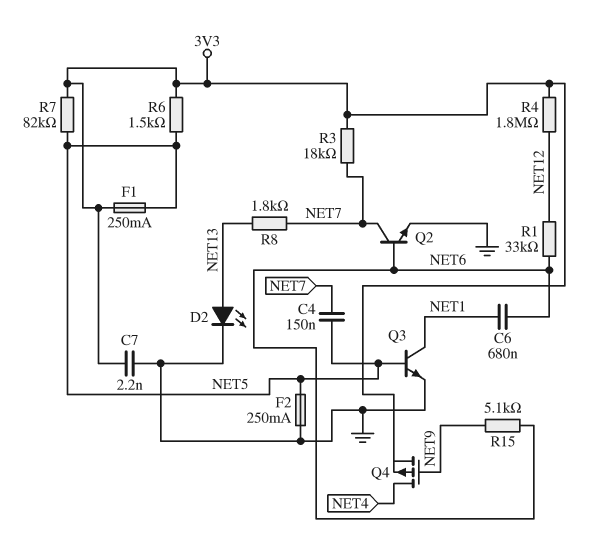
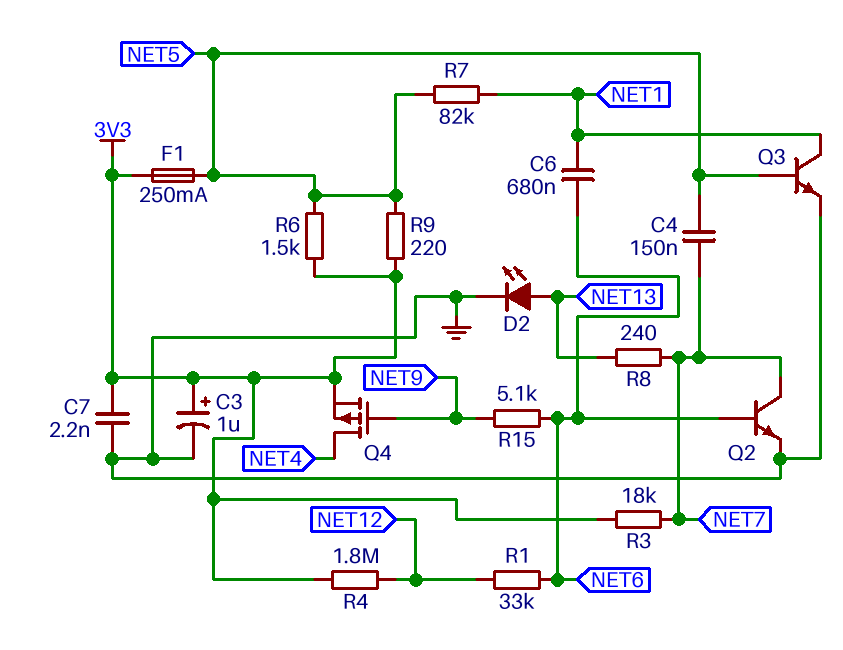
C3: none -> 1uF (plus 3V3, minus GND)
F2: 250mA (GND, NET5) -> none
R7: 82k (3V3, NET5) -> 82k (NET1, NET5)
R8: 1.8k (NET7, NET13) -> 240 (NET7, NET13)
R9: none -> 220 (3V3, NET5)

